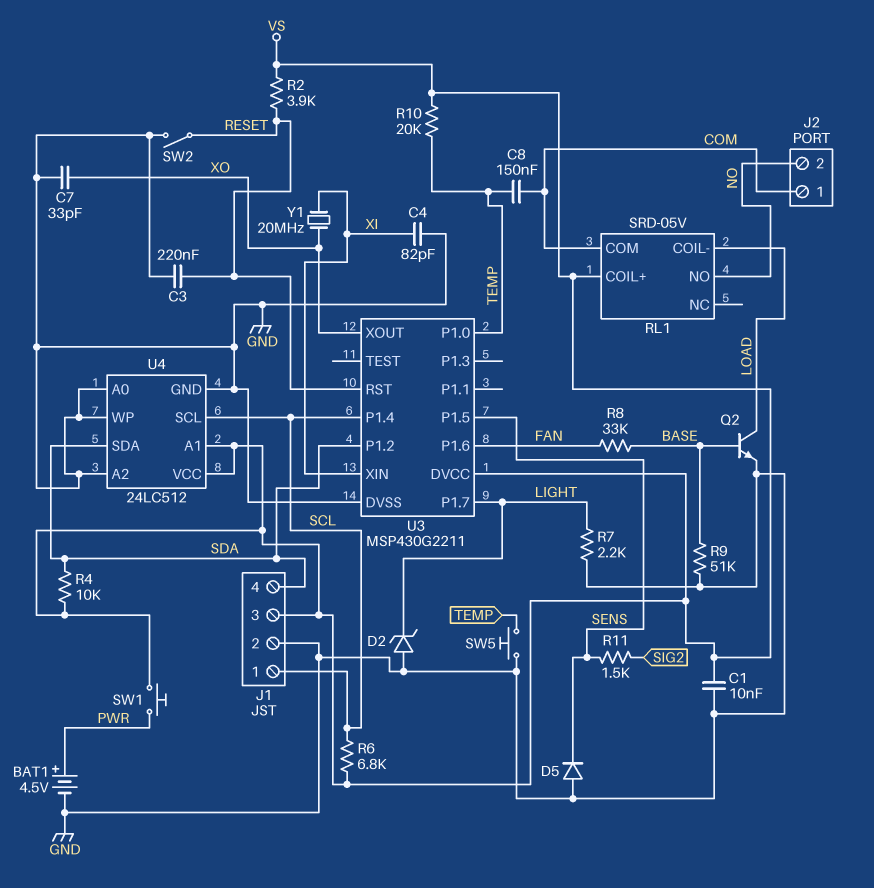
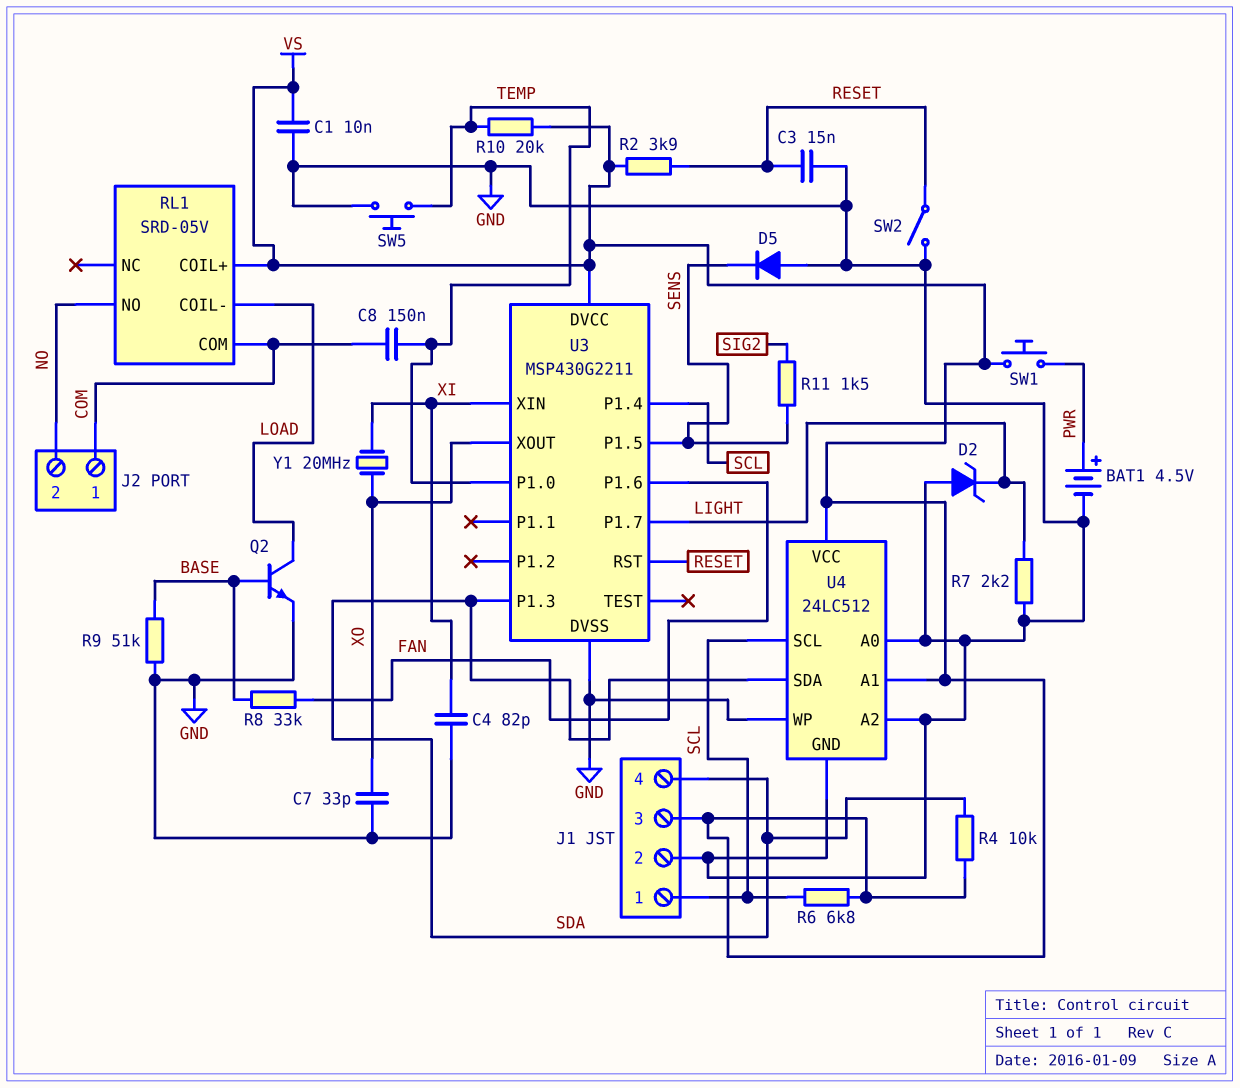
C3: 220nF (GND, RESET) -> 15nF (GND, RESET)
U3 pin P1.2: SDA -> none
U3 pin P1.3: none -> SDA

